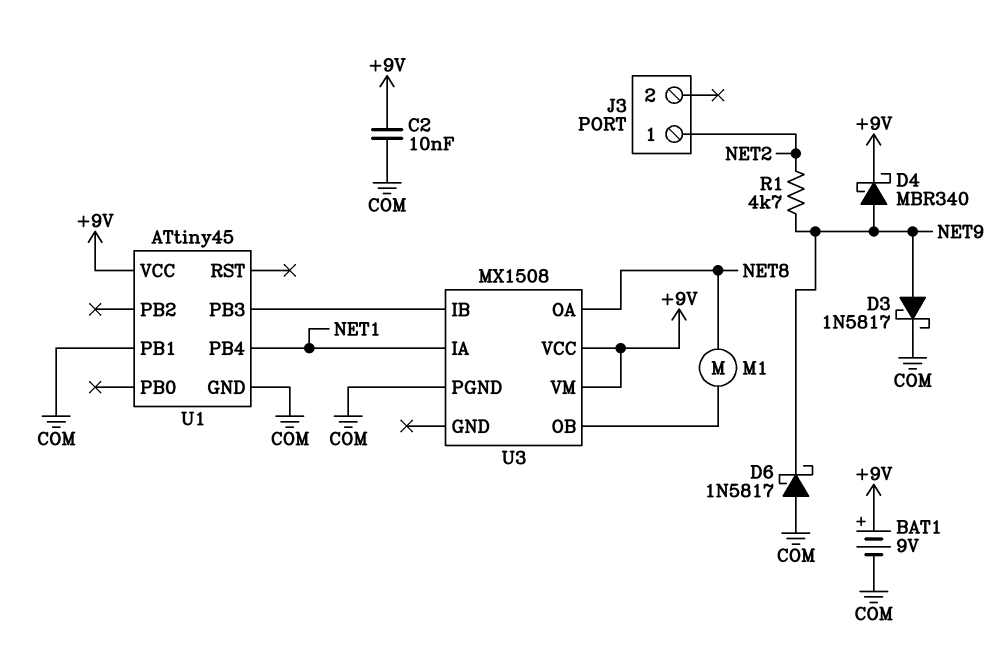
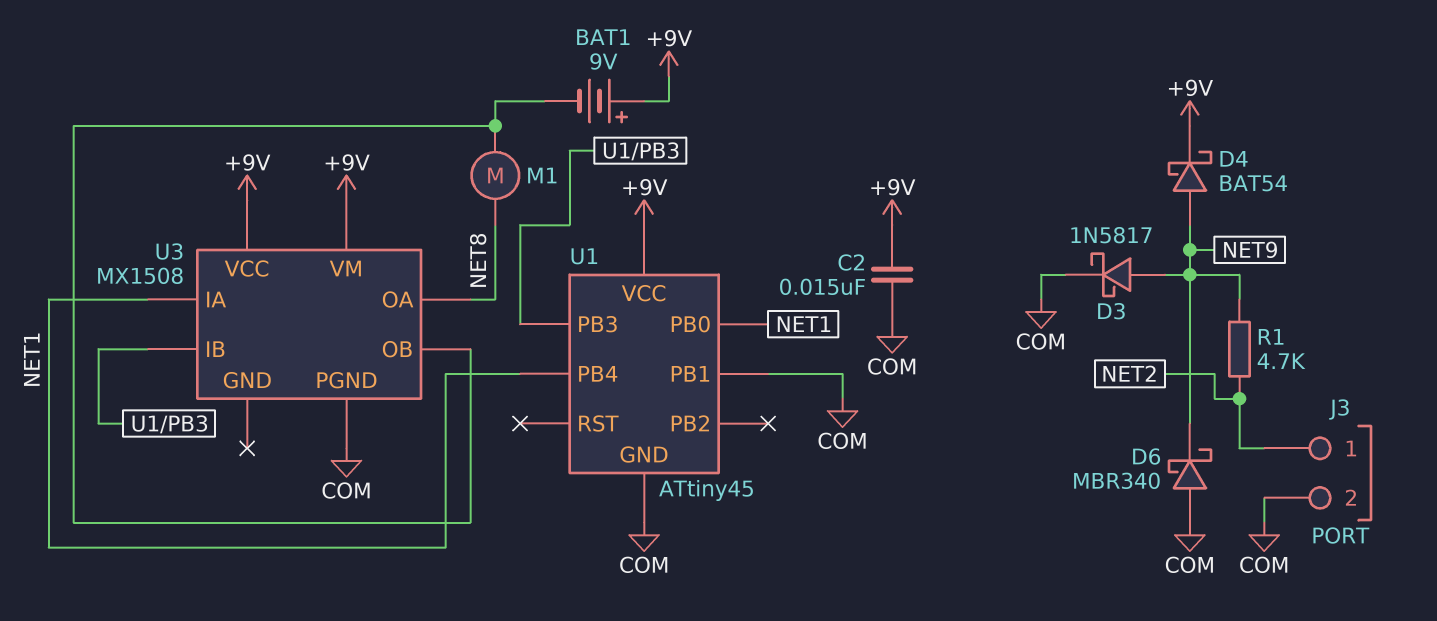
BAT1: 9V (plus +9V, minus COM) -> 9V (plus +9V, minus U3/OB)
C2: 10nF (+9V, COM) -> 15nF (+9V, COM)
D4: schottky MBR340 (A NET9, K +9V) -> schottky BAT54 (A NET9, K +9V)
D6: schottky 1N5817 (A COM, K NET9) -> schottky MBR340 (A COM, K NET9)
J3 pin 2: none -> COM
U1 pin PB0: none -> NET1

